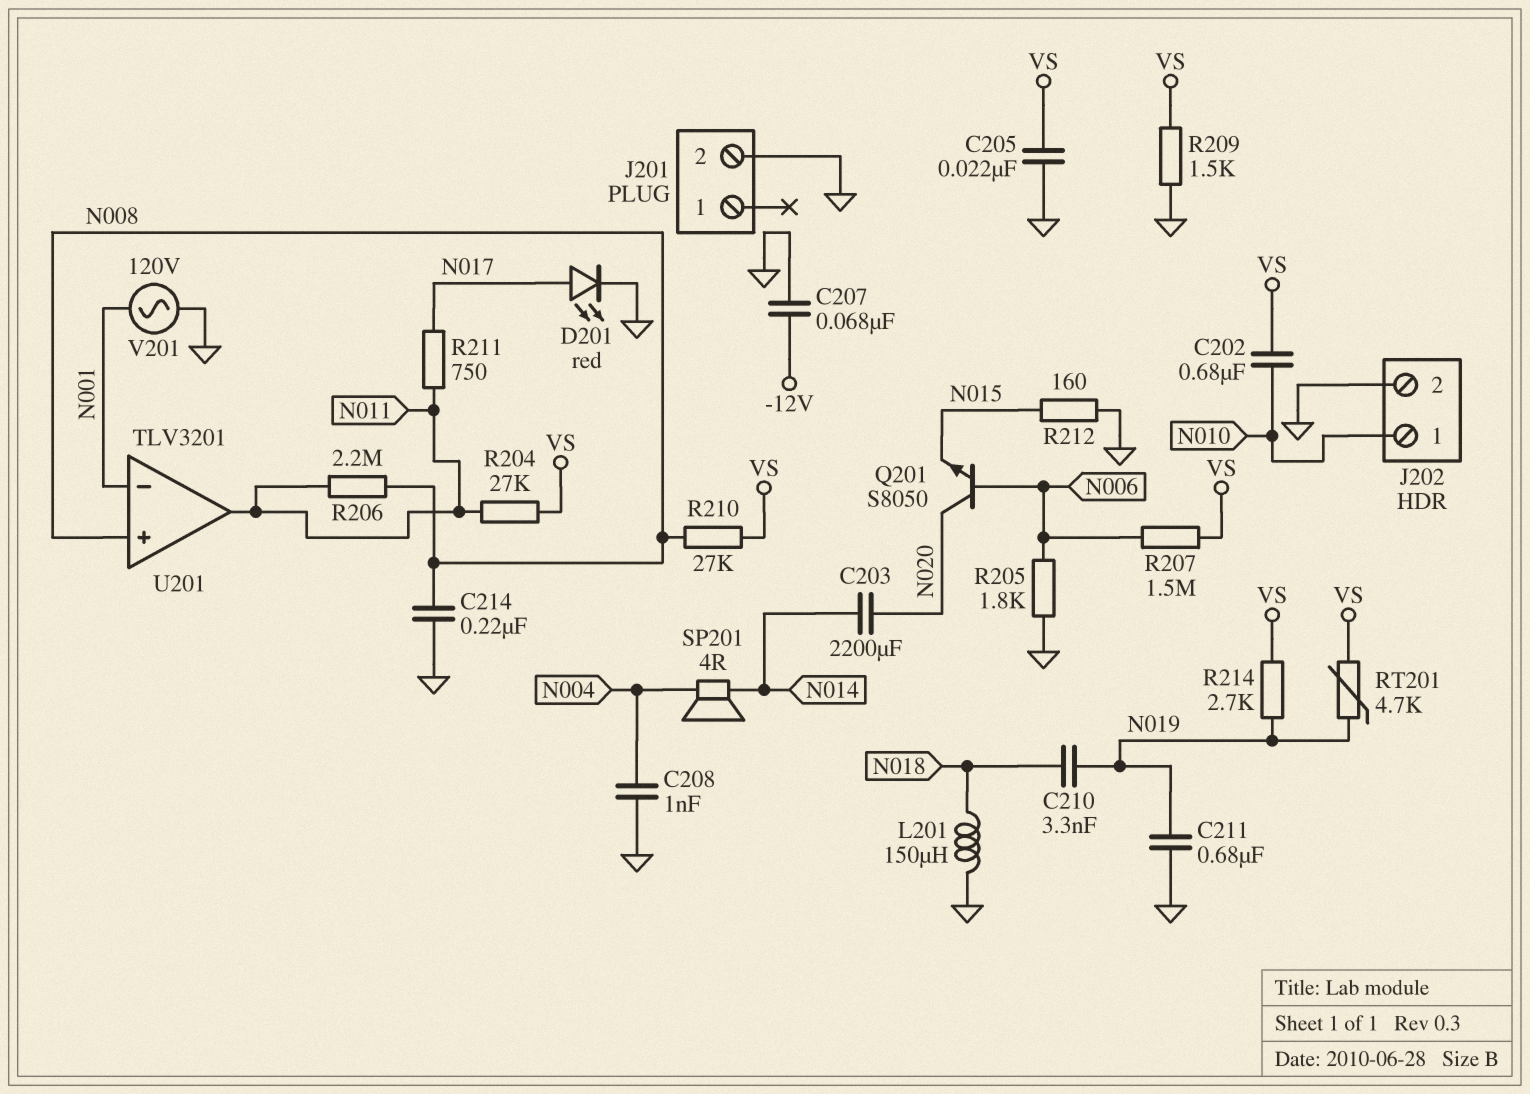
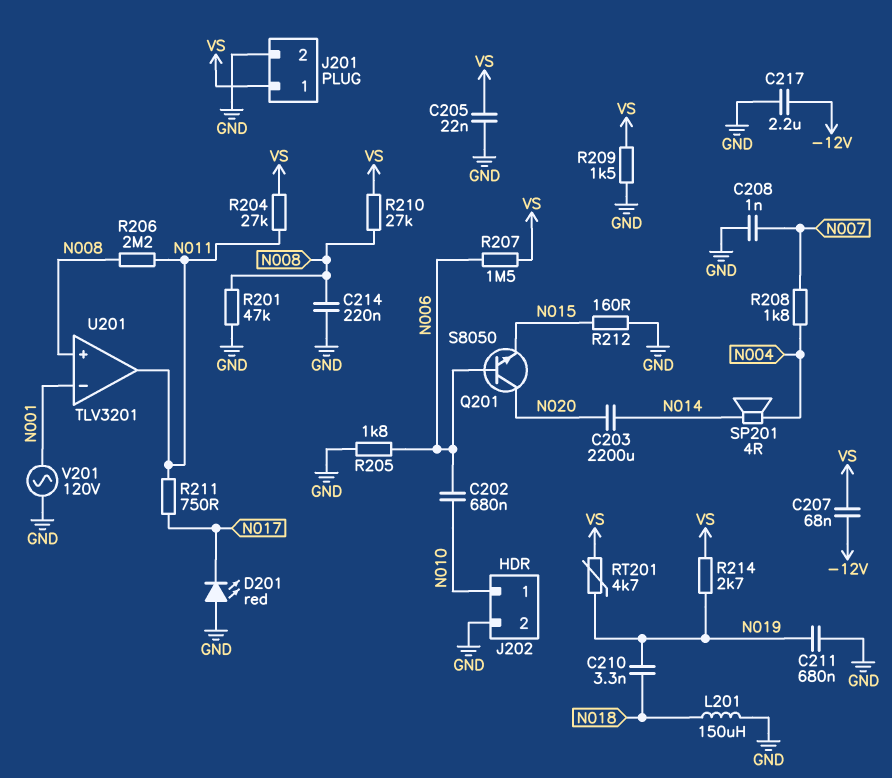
C202: 680nF (N010, VS) -> 680nF (N006, N010)
C207: 68nF (-12V, GND) -> 68nF (-12V, VS)
C208: 1nF (GND, N004) -> 1nF (GND, N007)
C217: none -> 2.2uF (-12V, GND)
D201: LED red (A N017, K GND) -> LED red (A GND, K N017)
J201 pin 1: none -> VS
R201: none -> 47k (GND, N008)
R208: none -> 1.8k (N004, N007)

